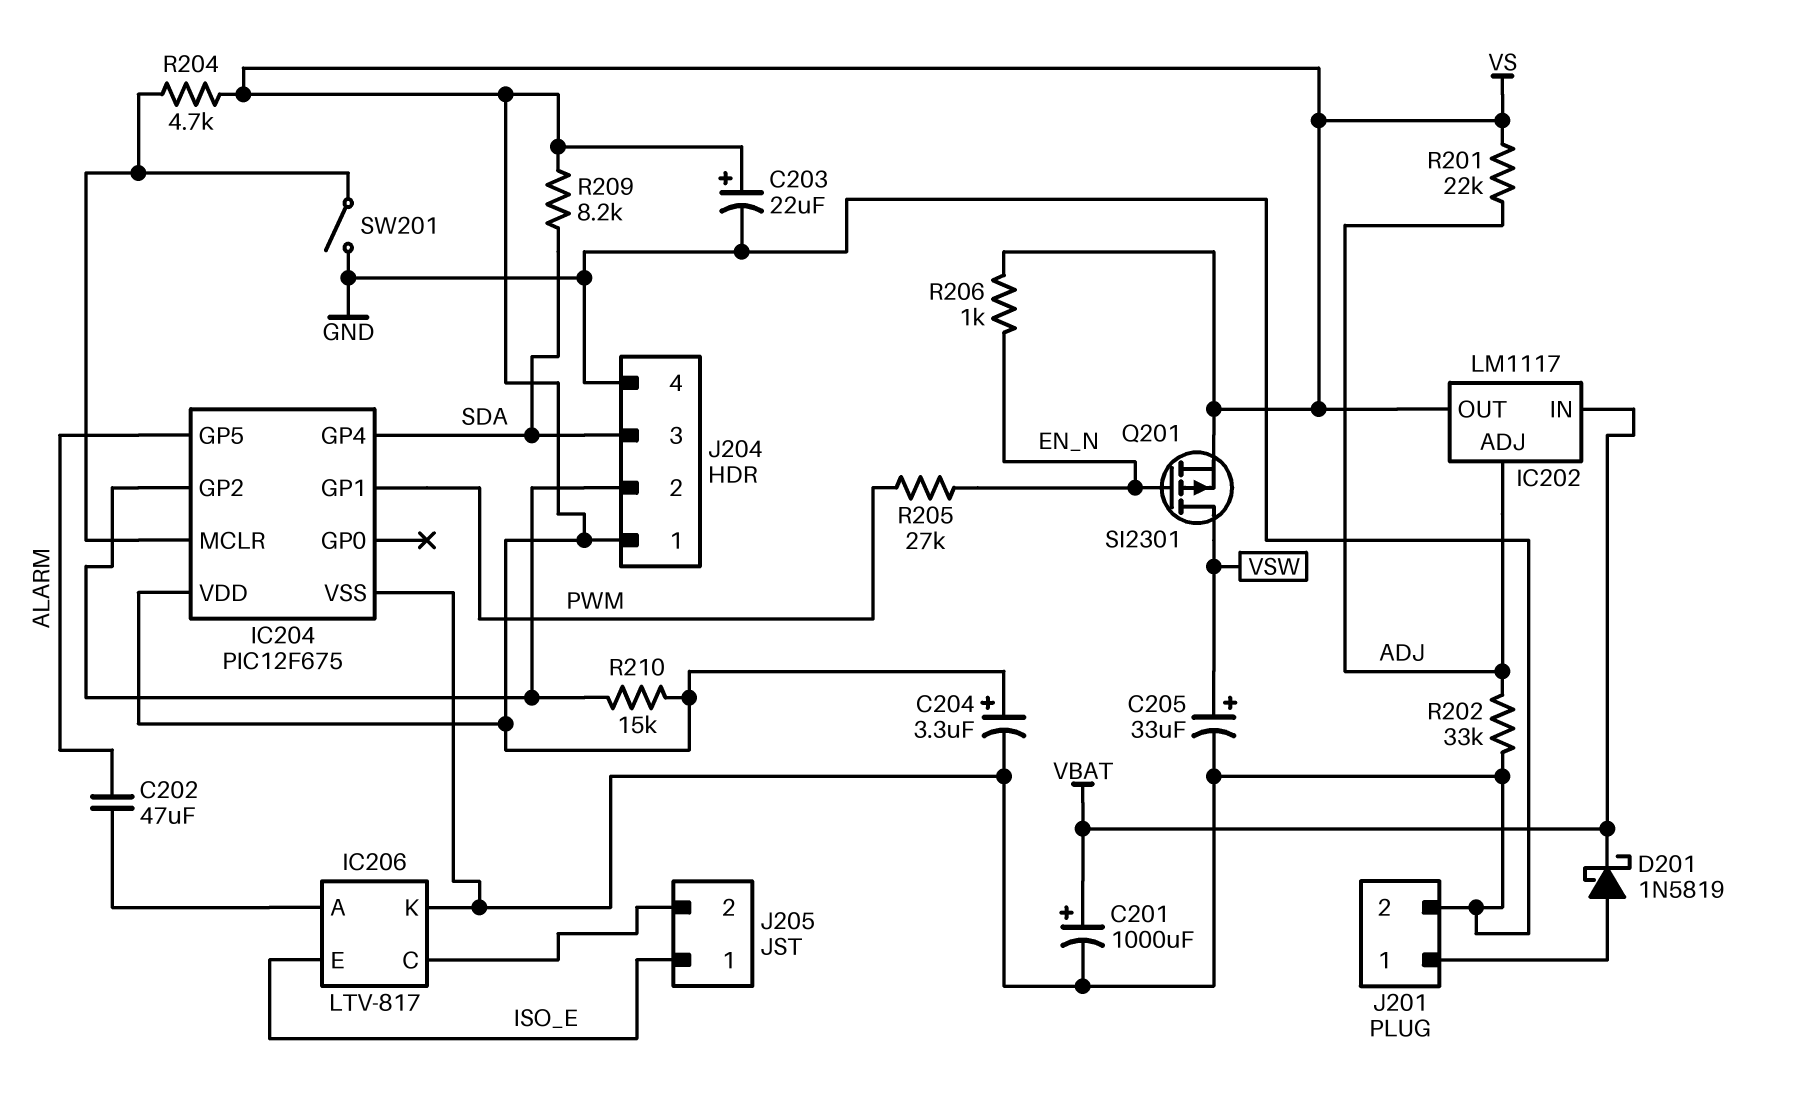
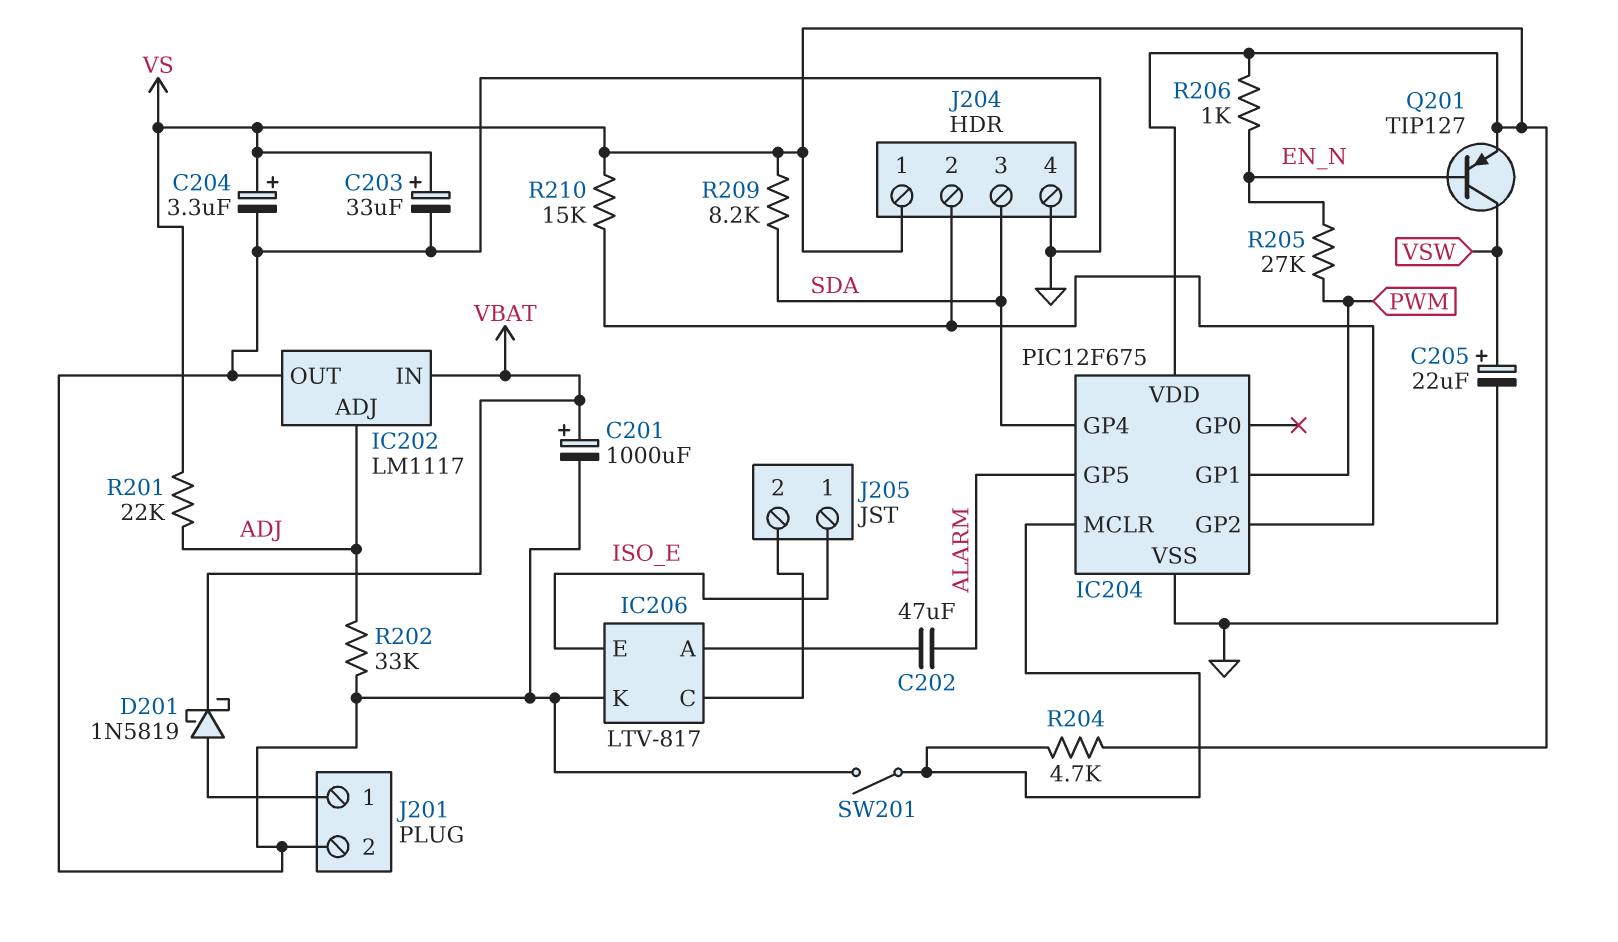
C203: 22uF (plus VS, minus GND) -> 33uF (plus VS, minus GND)
C205: 33uF (plus VSW, minus GND) -> 22uF (plus VSW, minus GND)
IC202 pin OUT: VS -> GND
Q201: PMOS SI2301 (G EN_N, D VSW, S VS) -> PNP TIP127 (B EN_N, C VSW, E VS)

